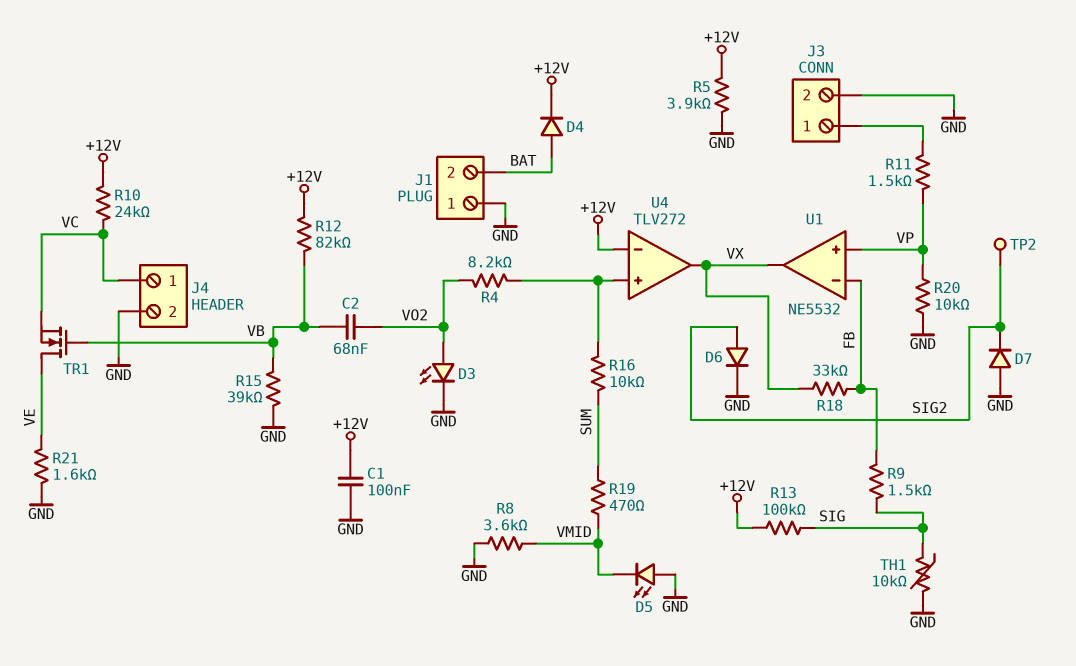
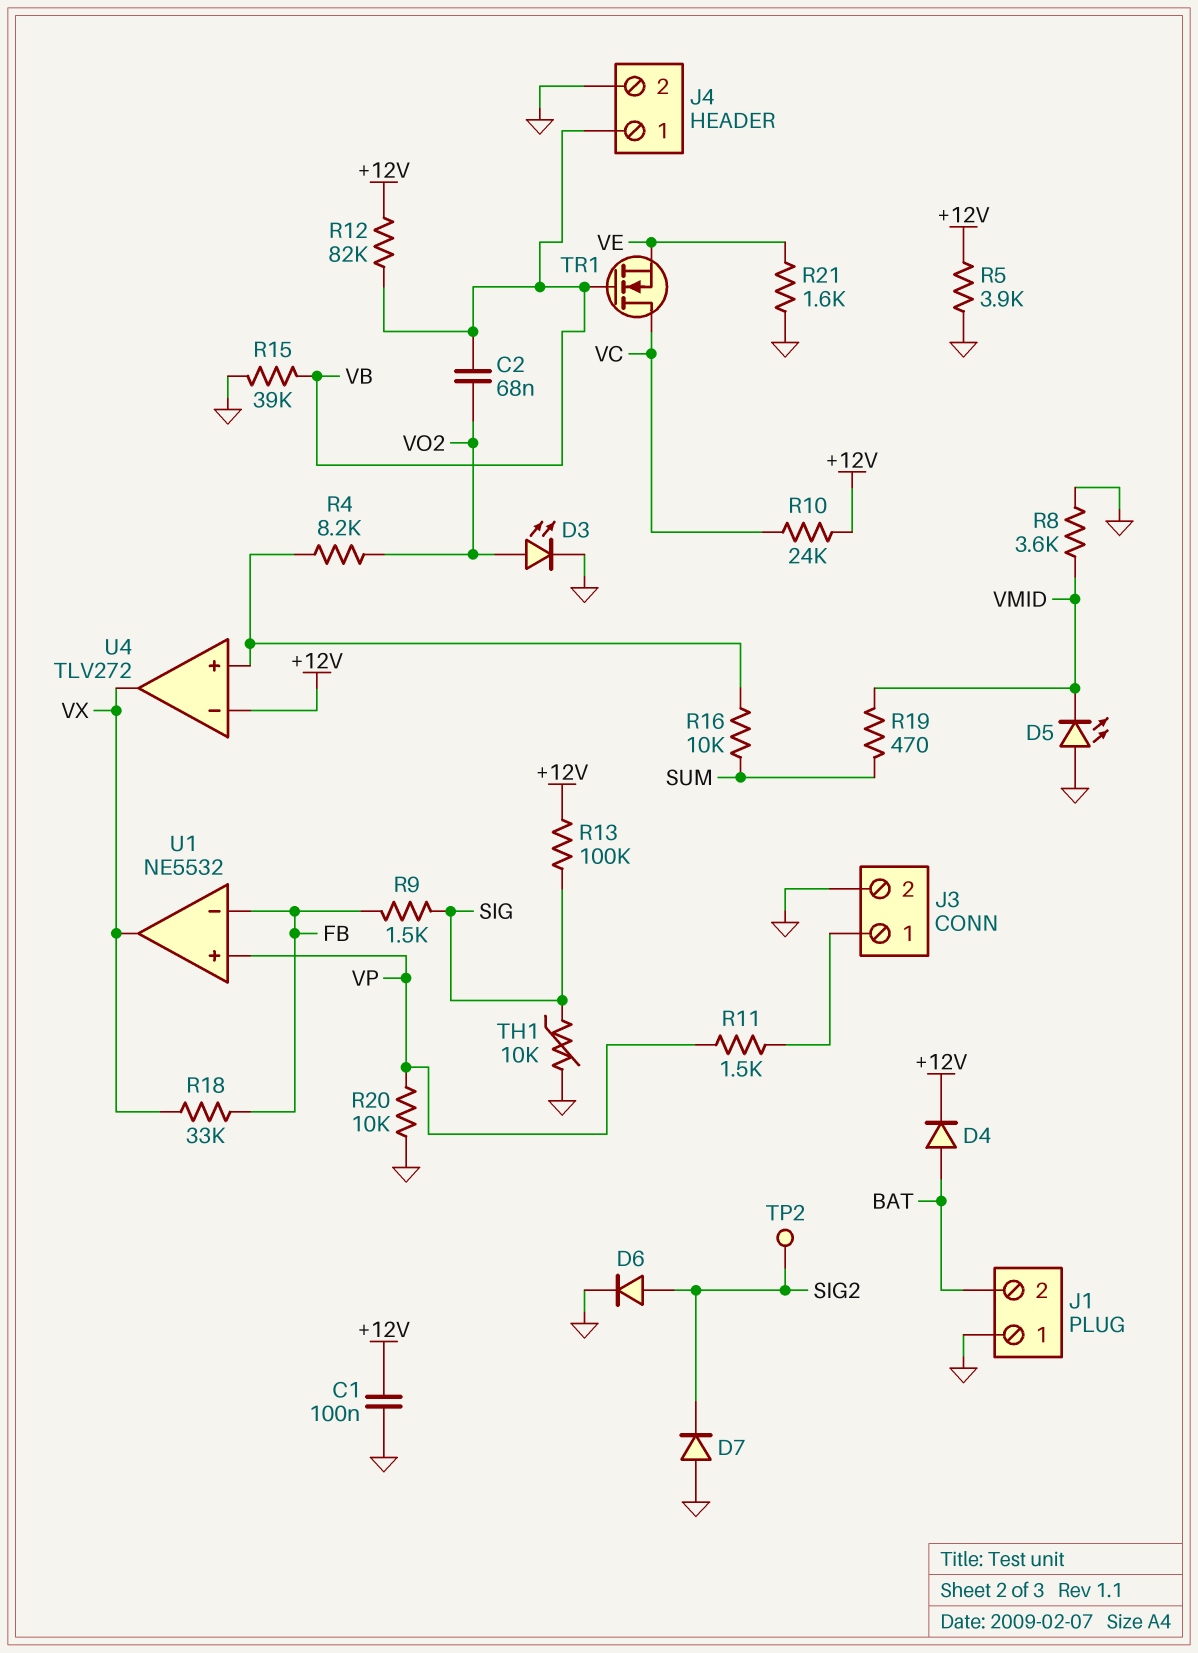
J4 pin 1: VC -> VB
TR1: NMOS (G VB, D VE, S VC) -> NMOS (G VB, D VC, S VE)

